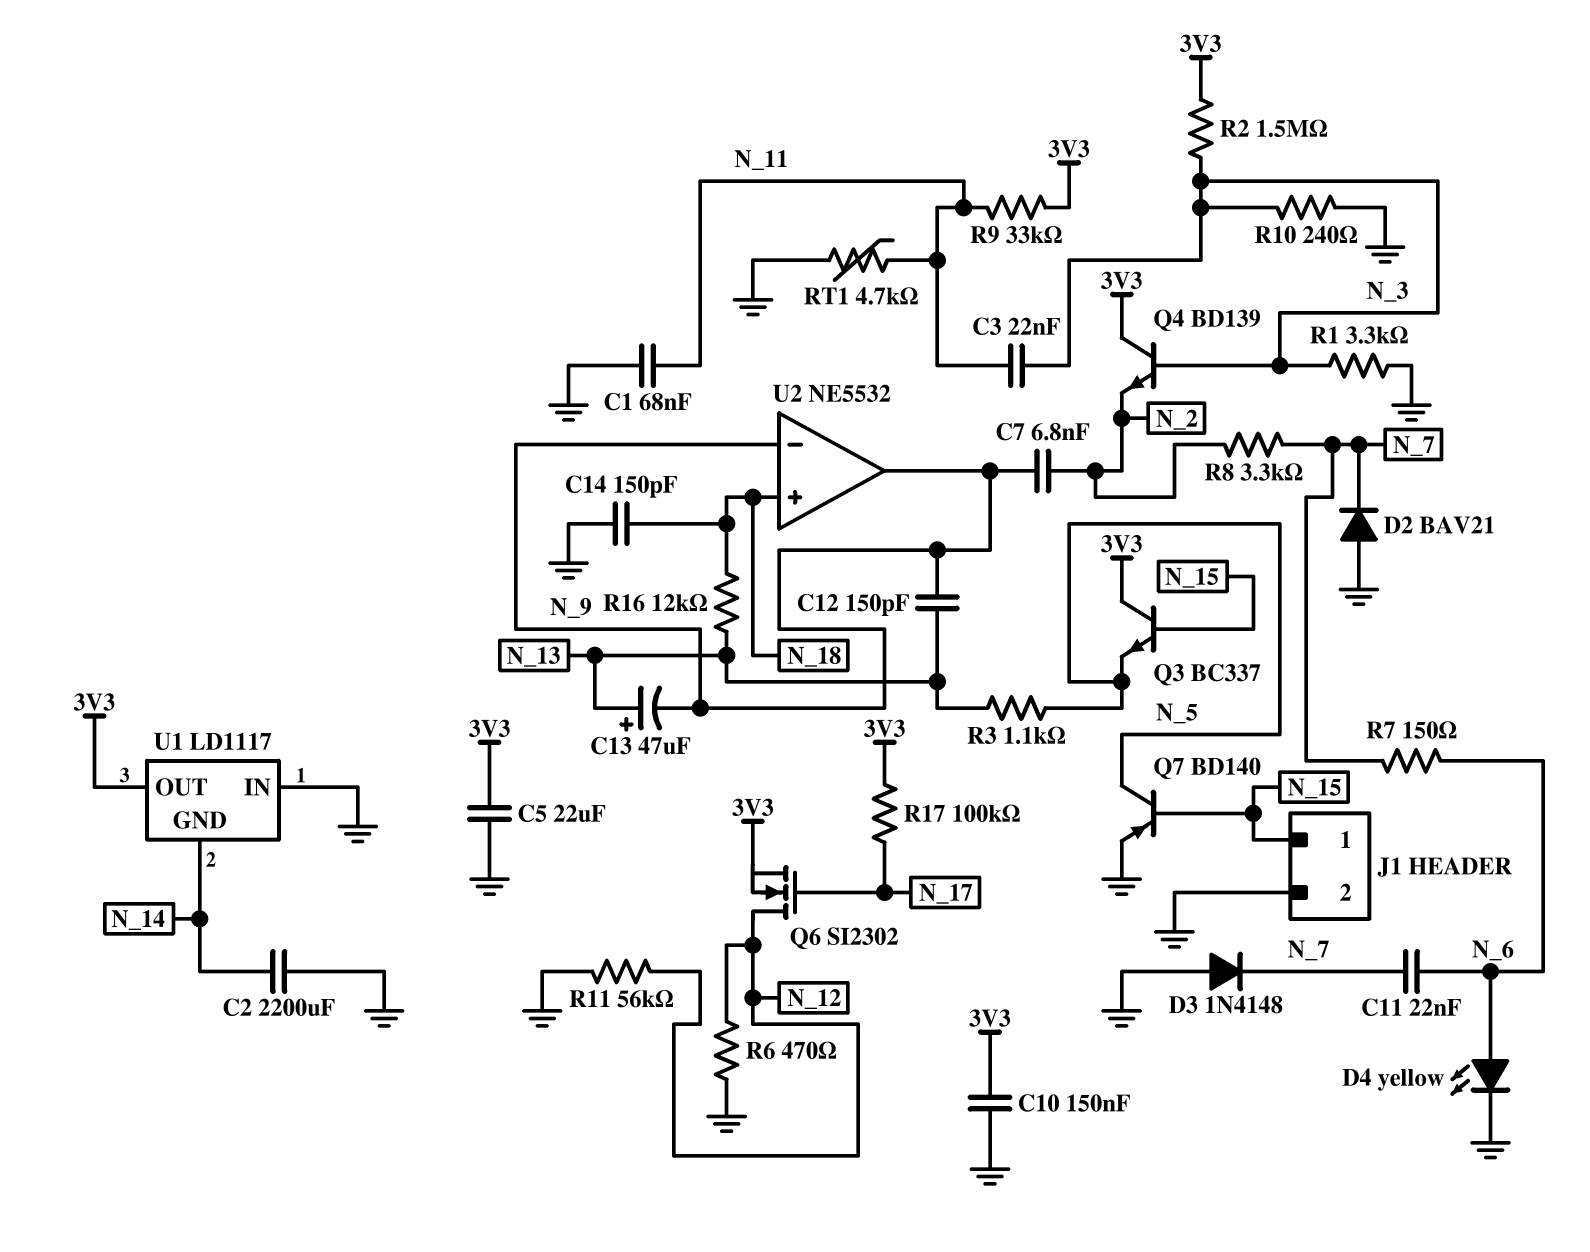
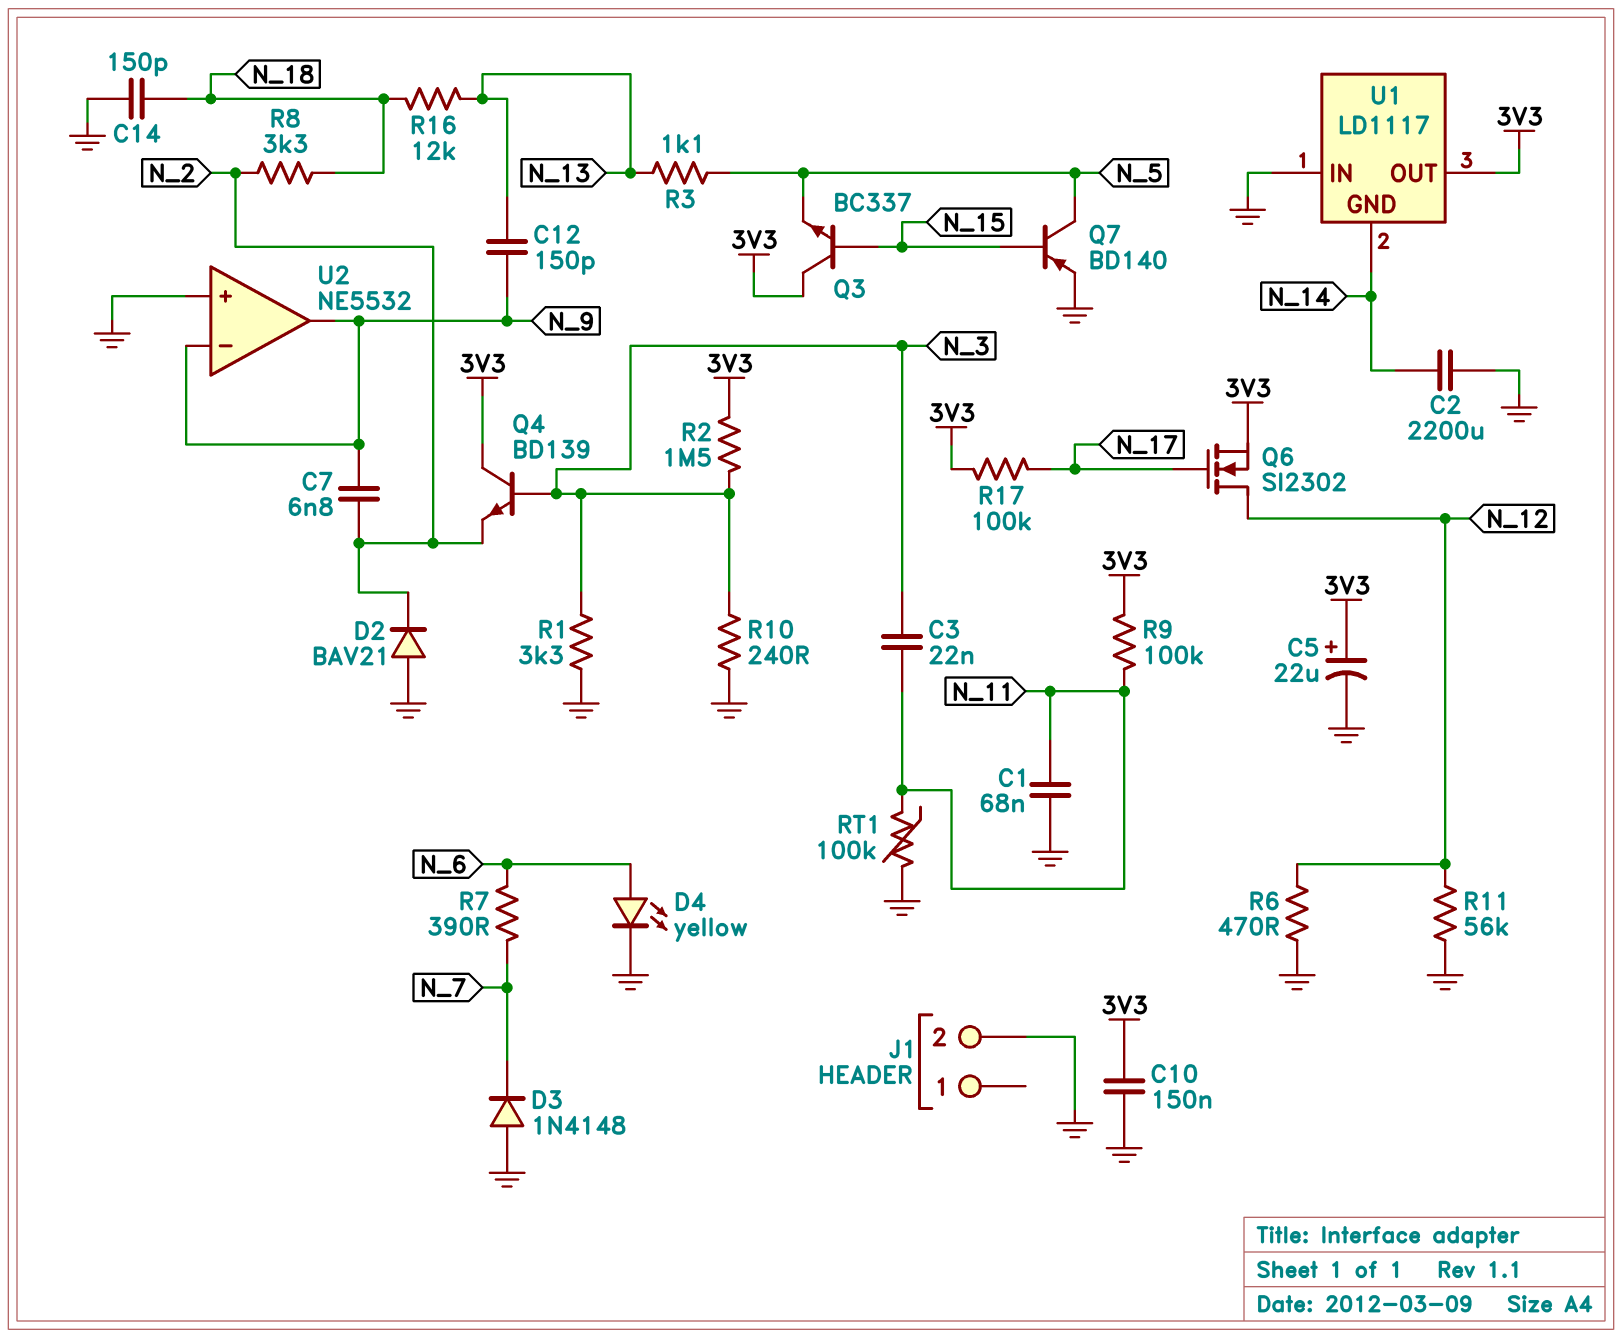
C5: 22uF (3V3, GND) -> 22uF (plus 3V3, minus GND)
C11: 22nF (N_6, N_7) -> none
C13: 47uF (plus N_13, minus N_9) -> none
D2: diode BAV21 (A GND, K N_7) -> diode BAV21 (A GND, K N_2)
J1 pin 1: N_15 -> none
R7: 150 (N_6, N_7) -> 390 (N_6, N_7)
R8: 3.3k (N_2, N_7) -> 3.3k (N_2, N_18)
R9: 33k (3V3, N_11) -> 100k (3V3, N_11)
RT1: 4.7k (GND, N_11) -> 100k (GND, N_11)
U2 pin in+: N_18 -> GND

